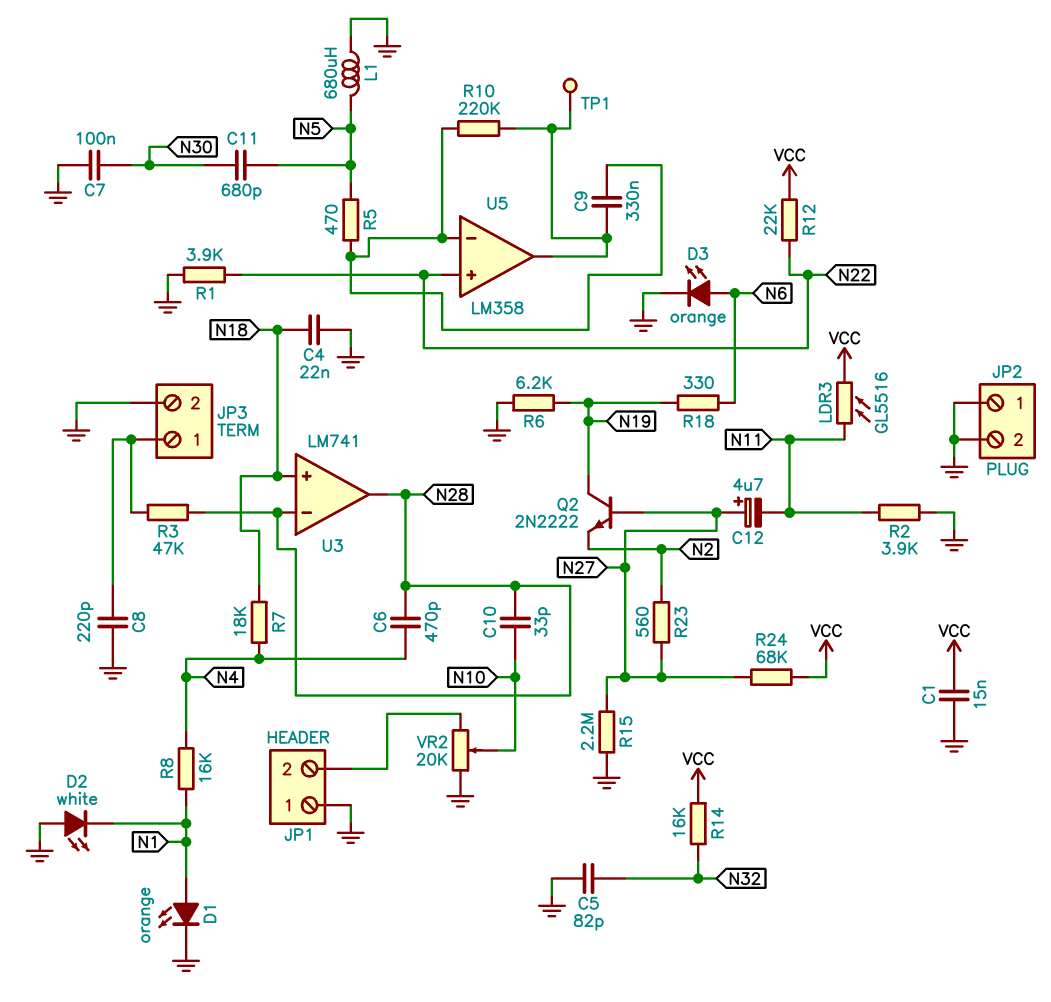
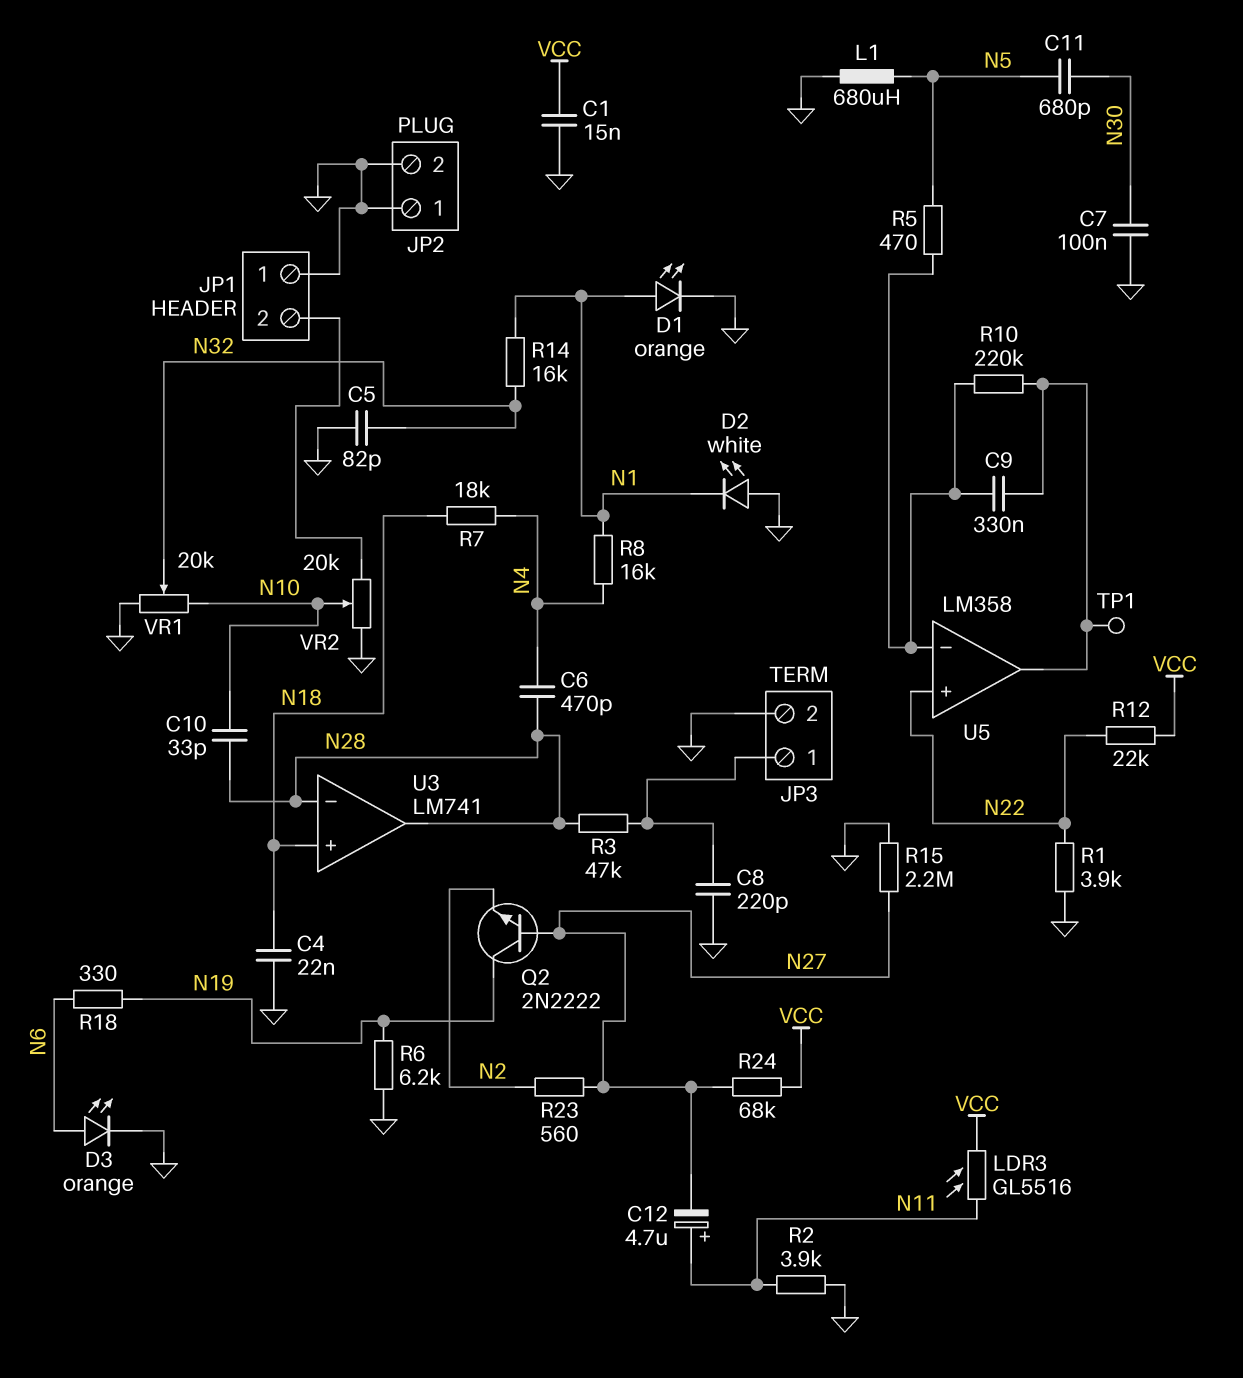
C12: 4.7uF (plus N27, minus N11) -> 4.7uF (plus N11, minus N27)
R14: 16k (N32, VCC) -> 16k (N1, N32)
VR1: none -> 20k (GND, N10, wiper N32)

